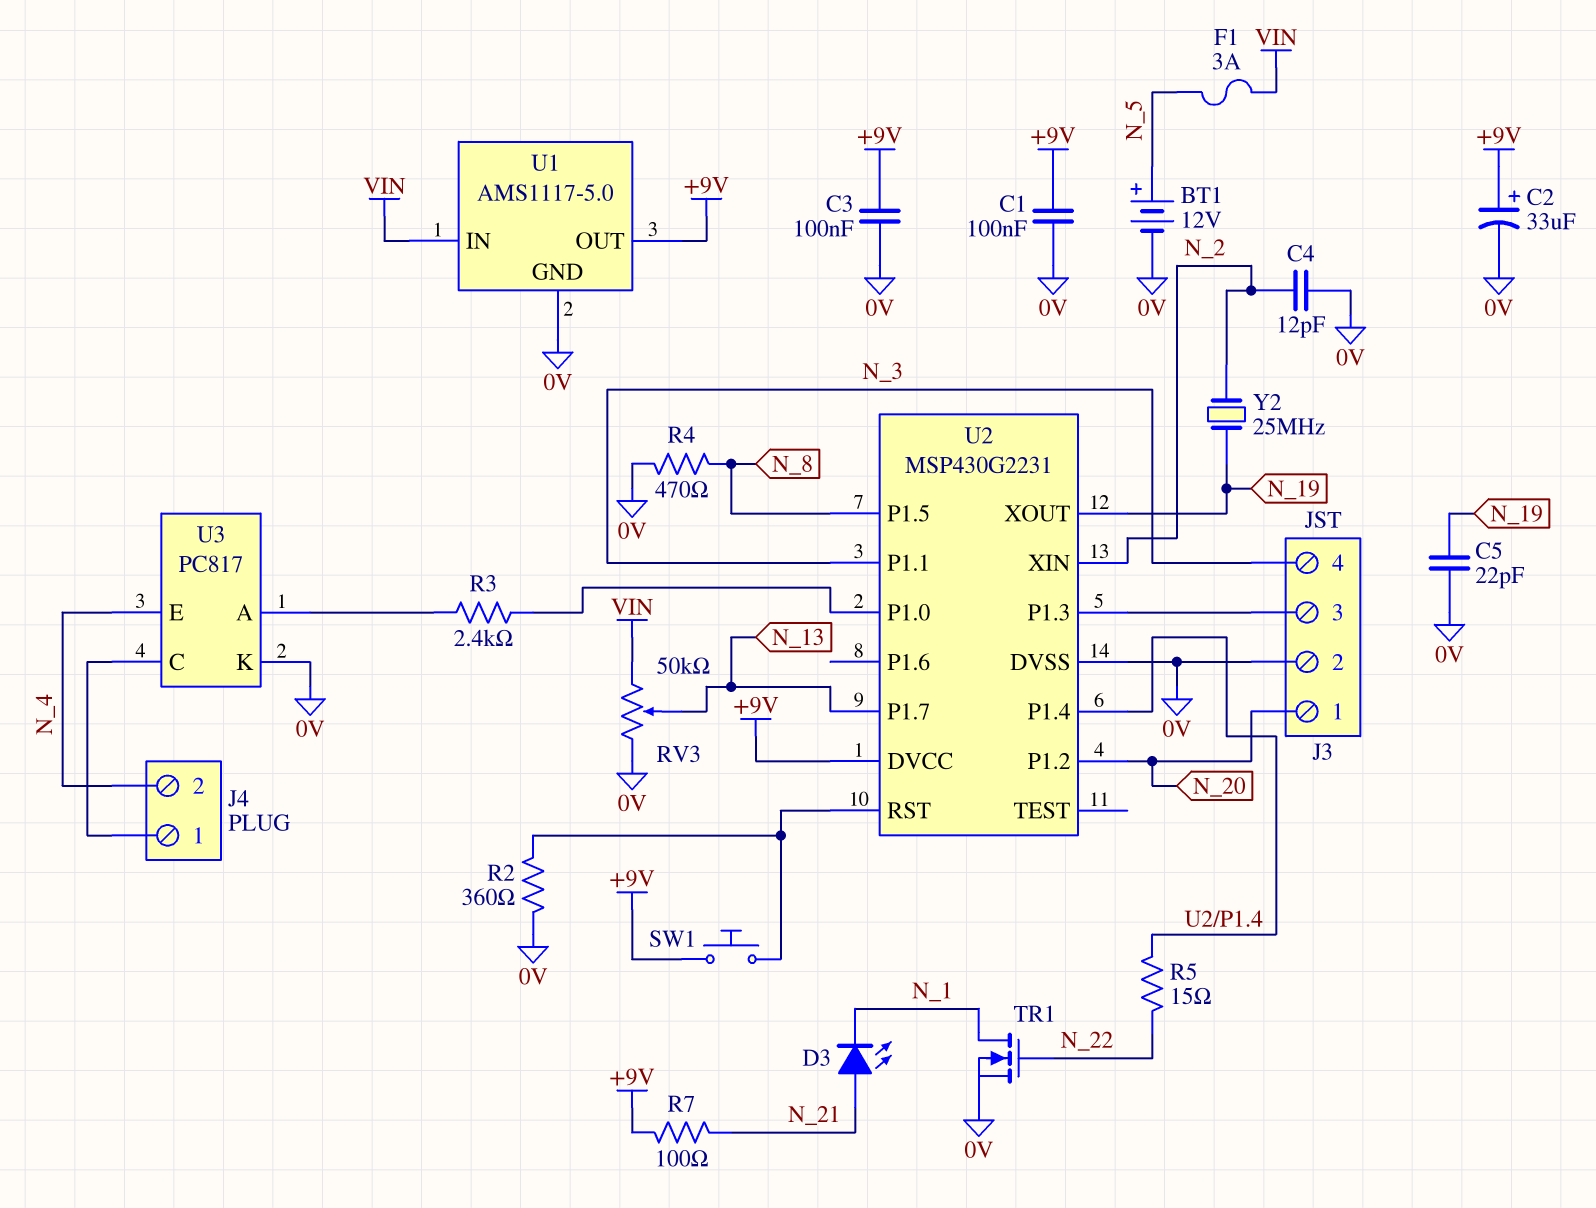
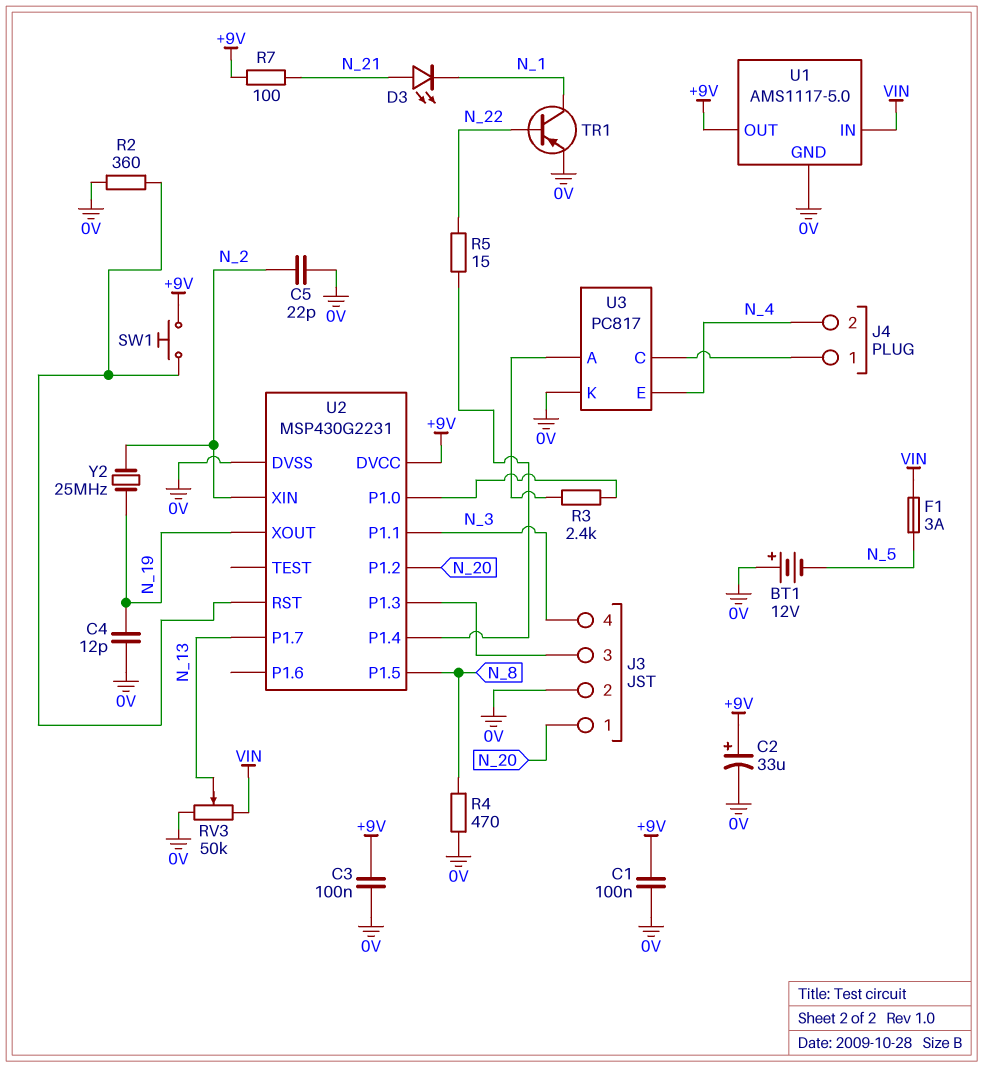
BT1: 12V (plus N_5, minus 0V) -> 12V (plus 0V, minus N_5)
C4: 12pF (0V, N_2) -> 12pF (0V, N_19)
C5: 22pF (0V, N_19) -> 22pF (0V, N_2)
TR1: NMOS (G N_22, D N_1, S 0V) -> PNP (B N_22, C N_1, E 0V)

